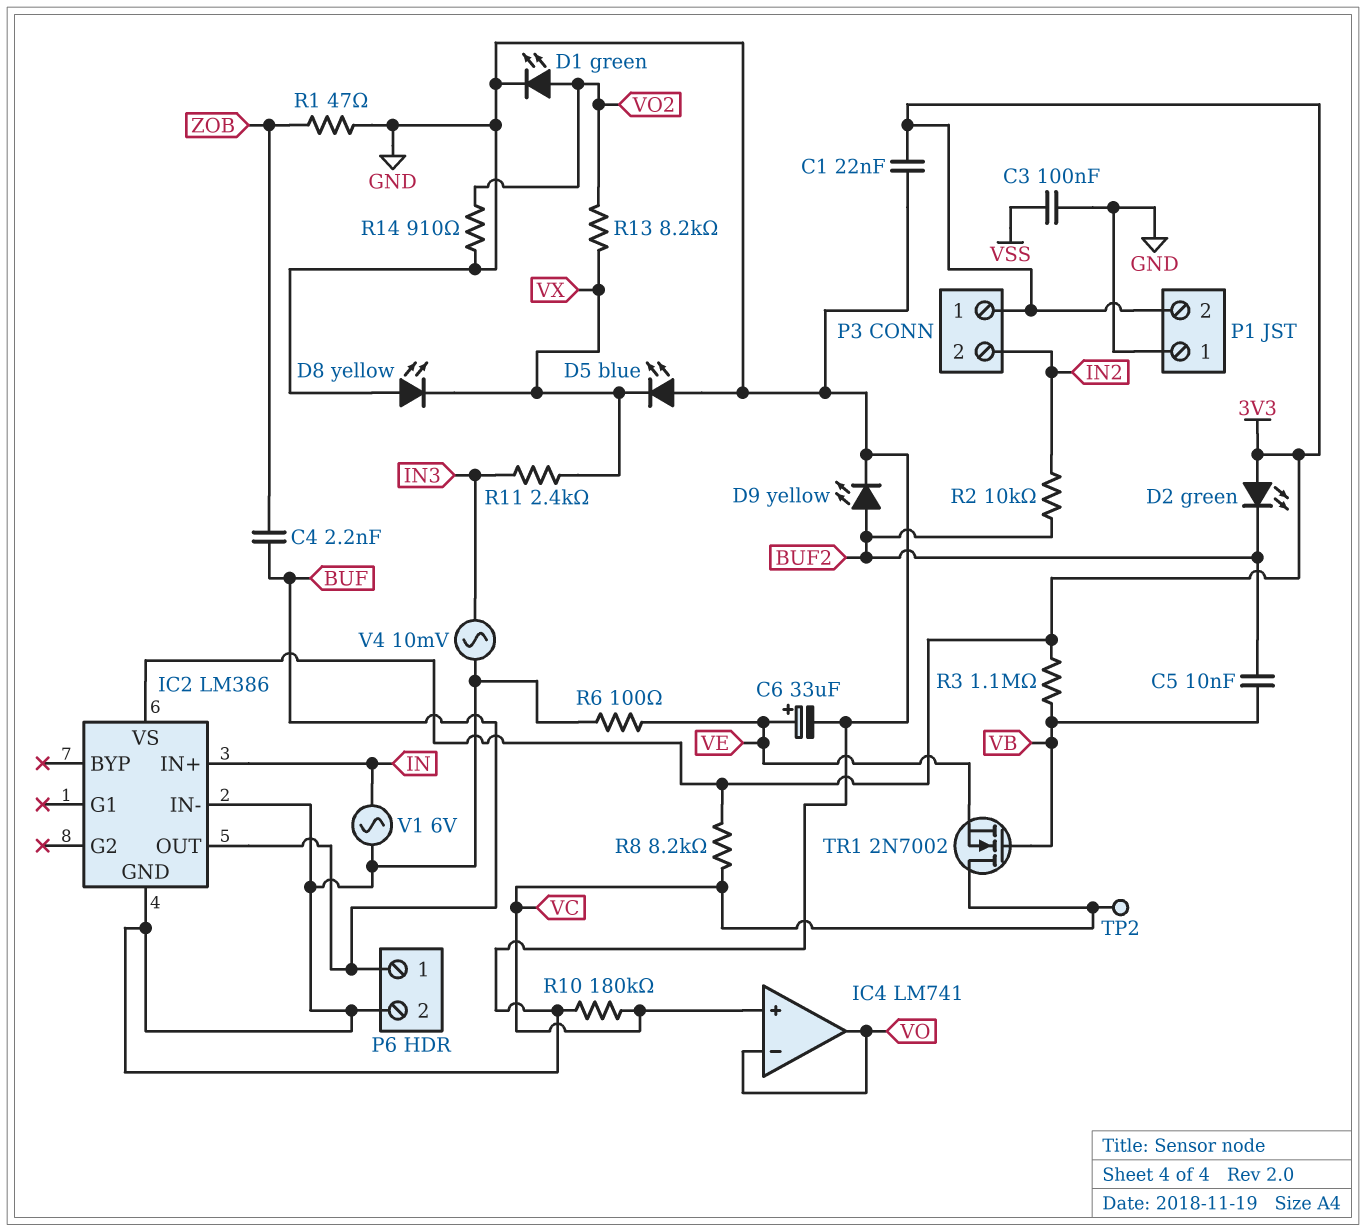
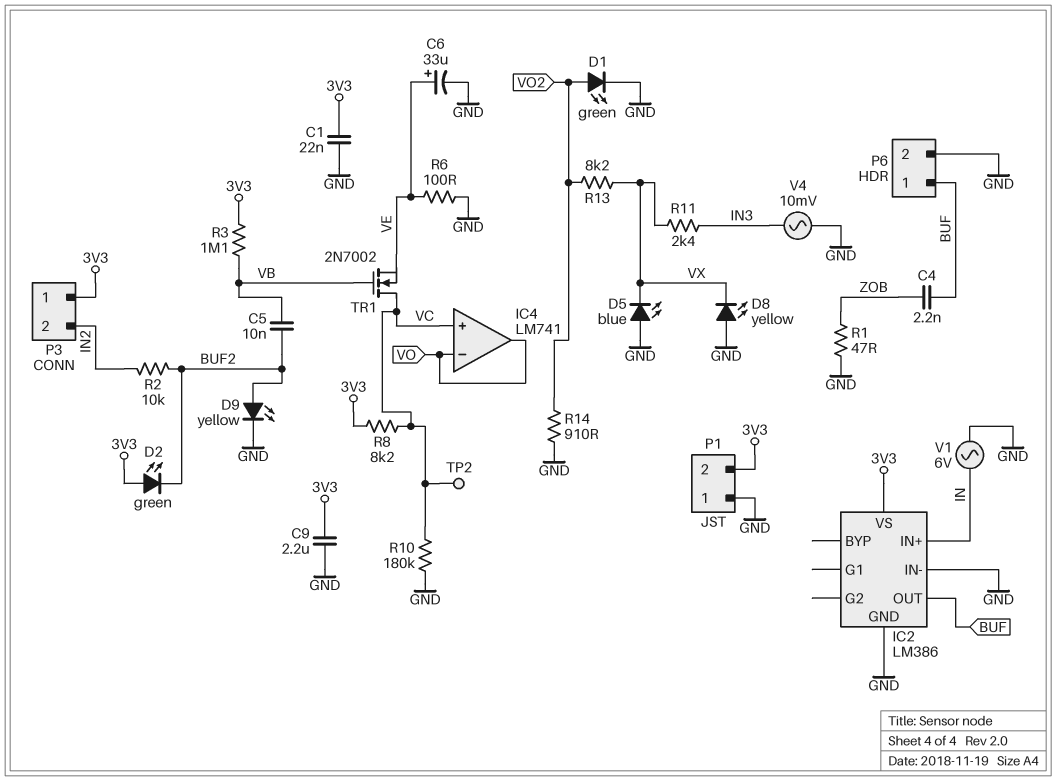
C3: 100nF (GND, VSS) -> none
C9: none -> 2.2uF (3V3, GND)

